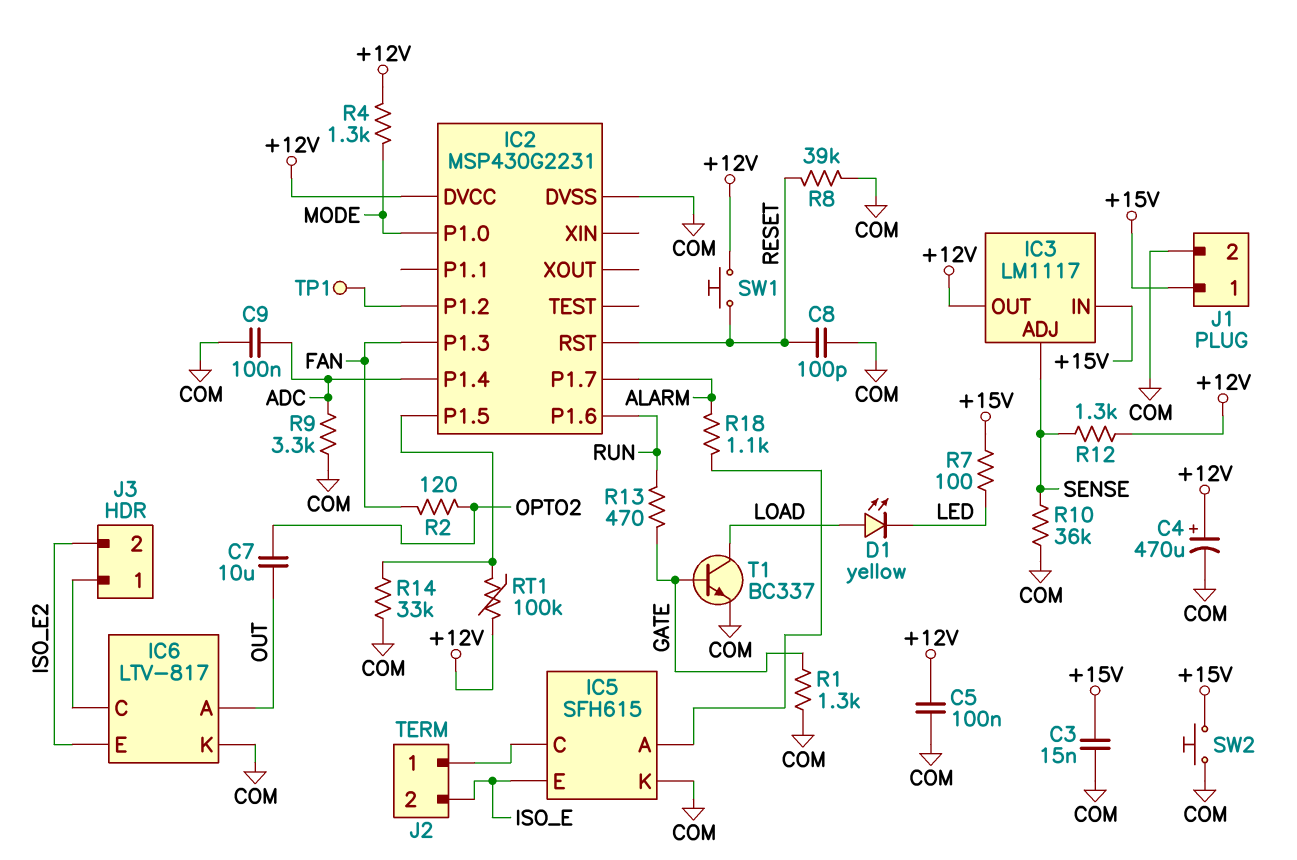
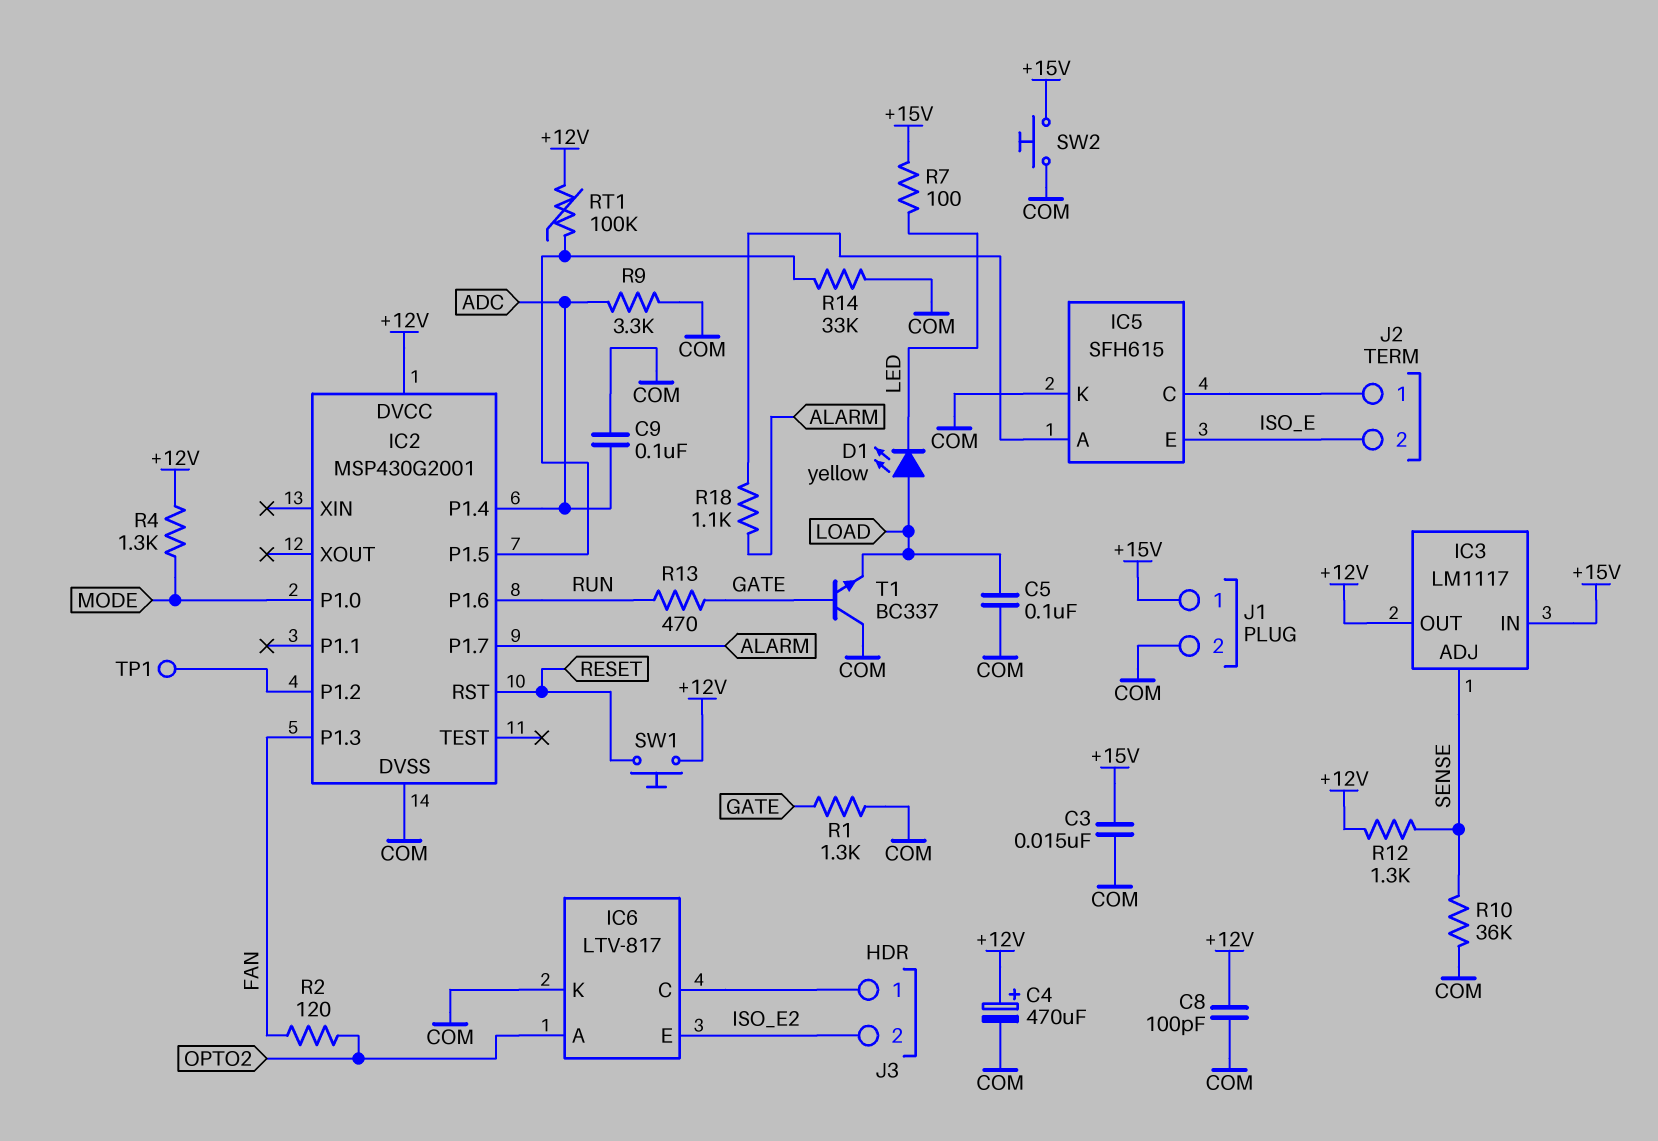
C5: 100nF (+12V, COM) -> 100nF (COM, LOAD)
C7: 10uF (OPTO2, OUT) -> none
C8: 100pF (COM, RESET) -> 100pF (+12V, COM)
IC2: MSP430G2231 -> MSP430G2001
IC6 pin A: OUT -> OPTO2
R8: 39k (COM, RESET) -> none
T1: NPN BC337 (B GATE, C LOAD, E COM) -> NPN BC337 (B GATE, C COM, E LOAD)

